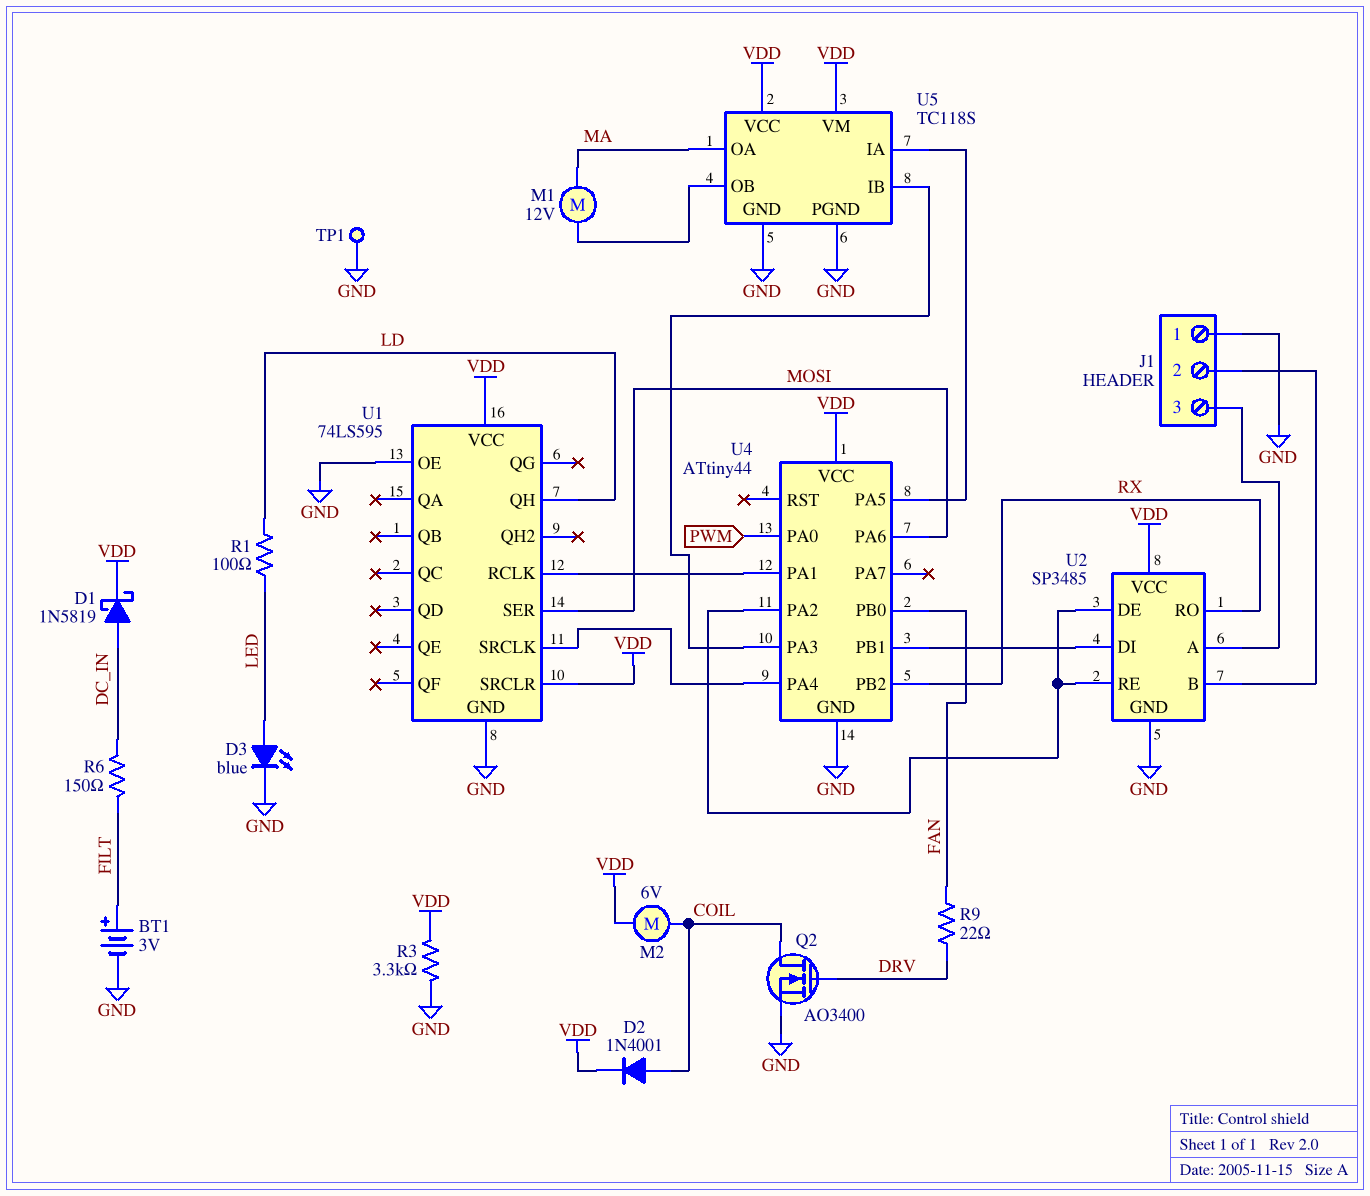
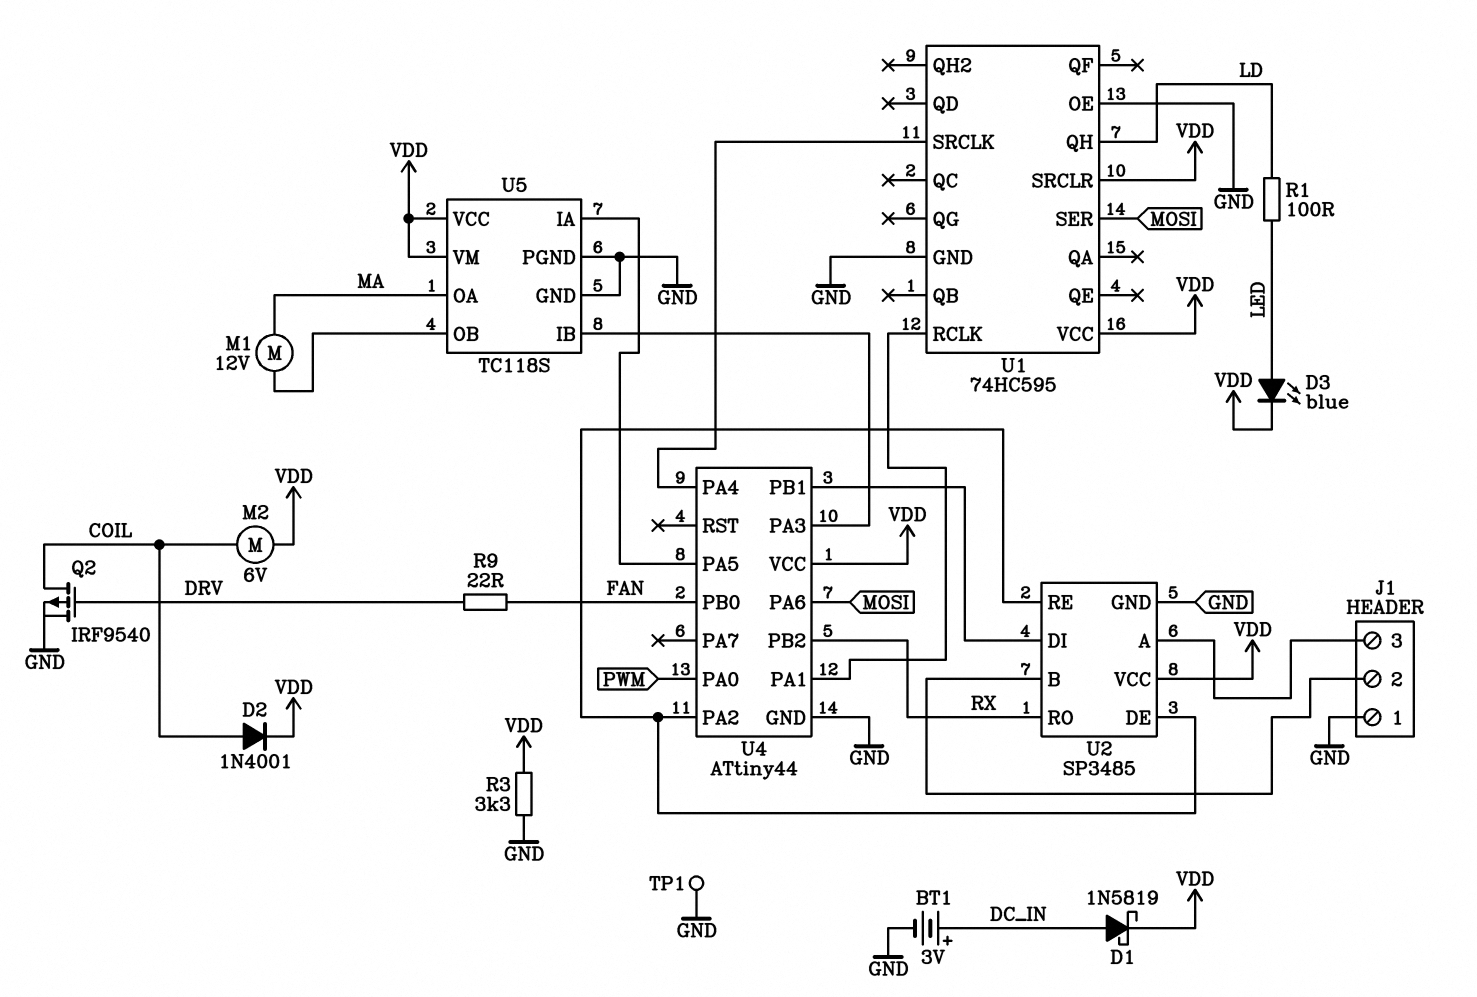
BT1: 3V (plus FILT, minus GND) -> 3V (plus DC_IN, minus GND)
D3: LED blue (A LED, K GND) -> LED blue (A LED, K VDD)
Q2: NMOS AO3400 (G DRV, D COIL, S GND) -> PMOS IRF9540 (G DRV, D COIL, S GND)
R6: 150 (DC_IN, FILT) -> none
U1: 74LS595 -> 74HC595

